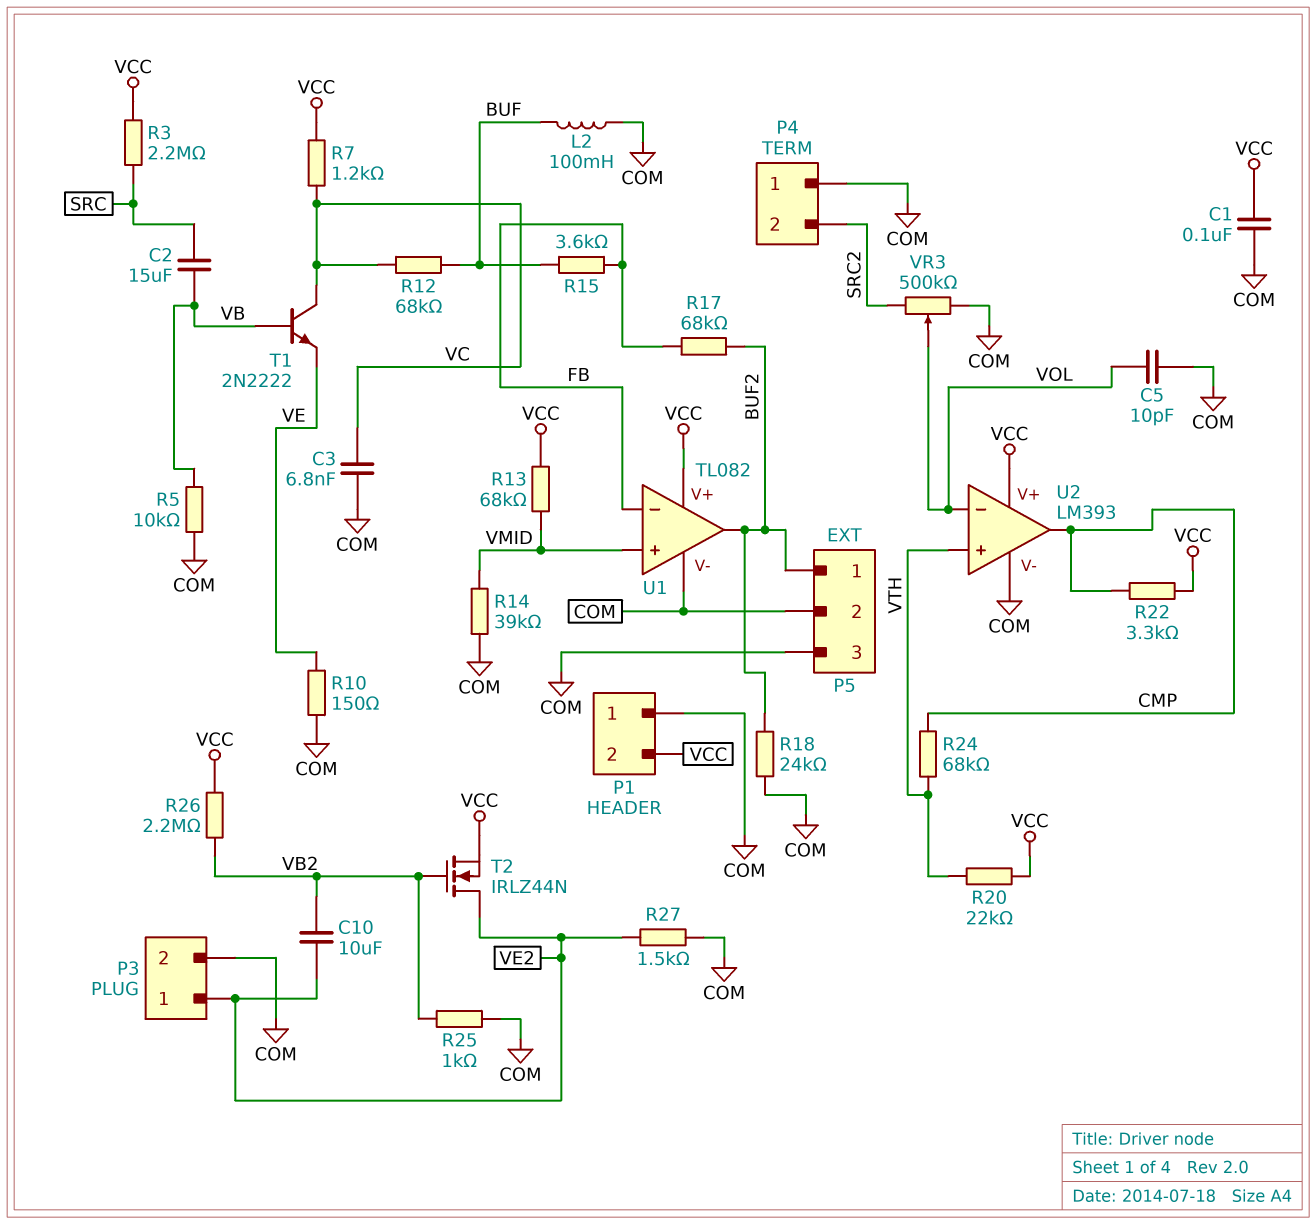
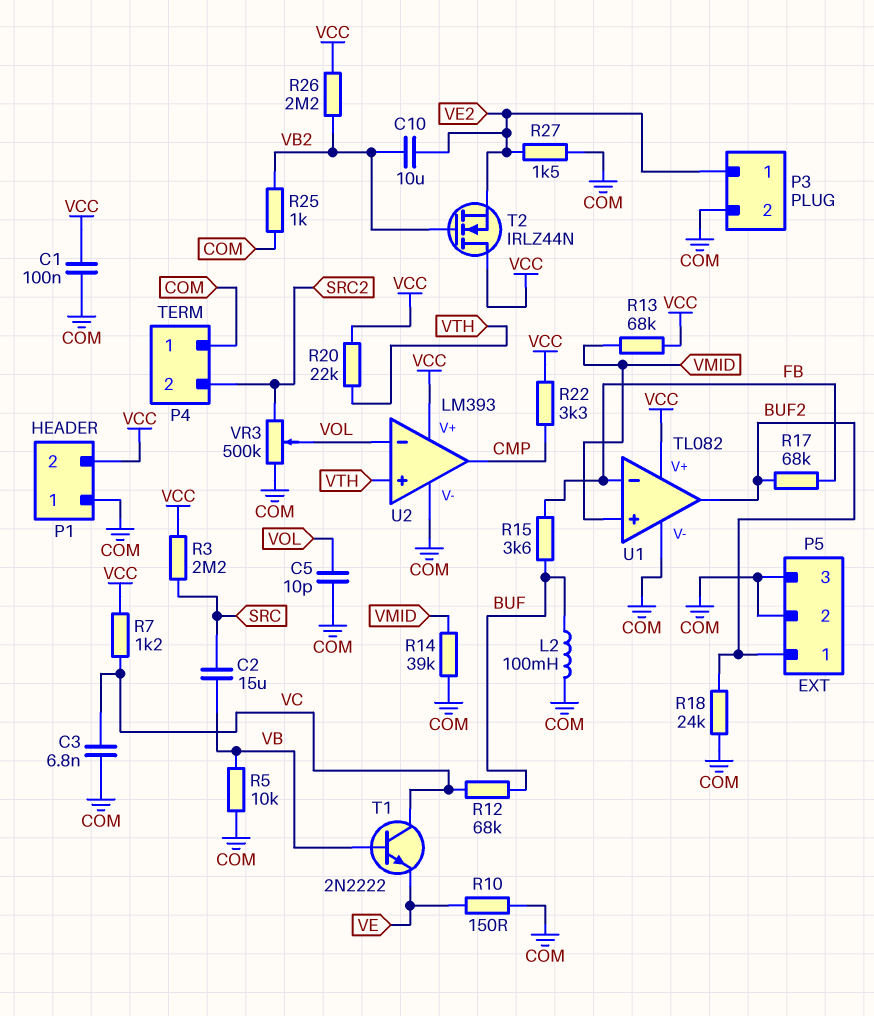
R24: 68k (CMP, VTH) -> none
T2: NMOS IRLZ44N (G VB2, D VE2, S VCC) -> NMOS IRLZ44N (G VB2, D VCC, S VE2)

